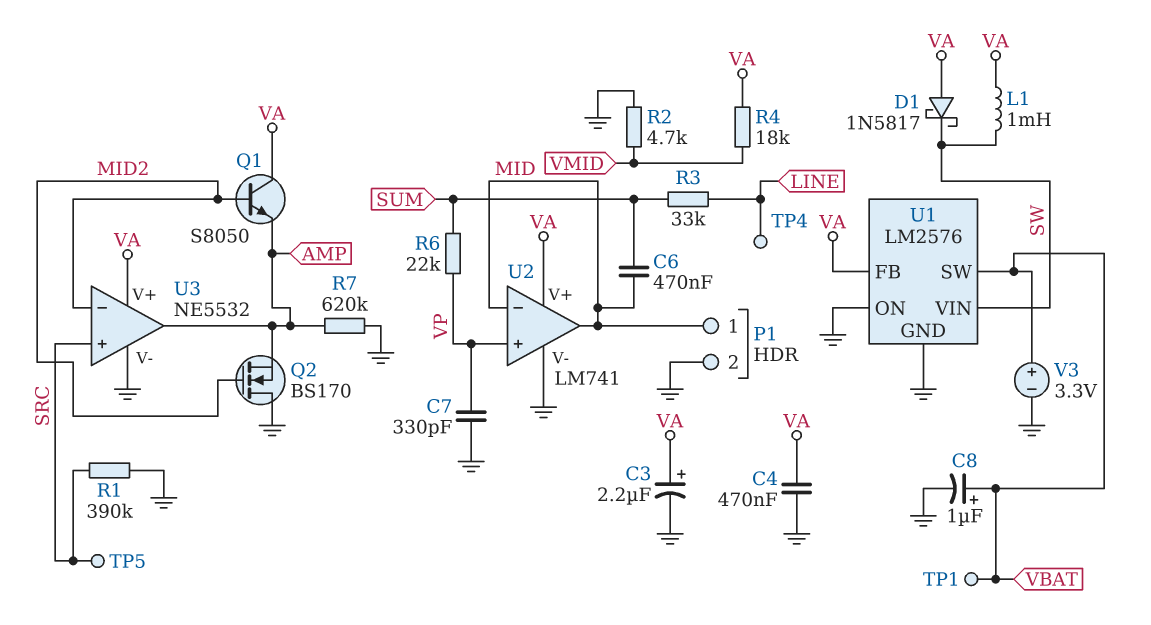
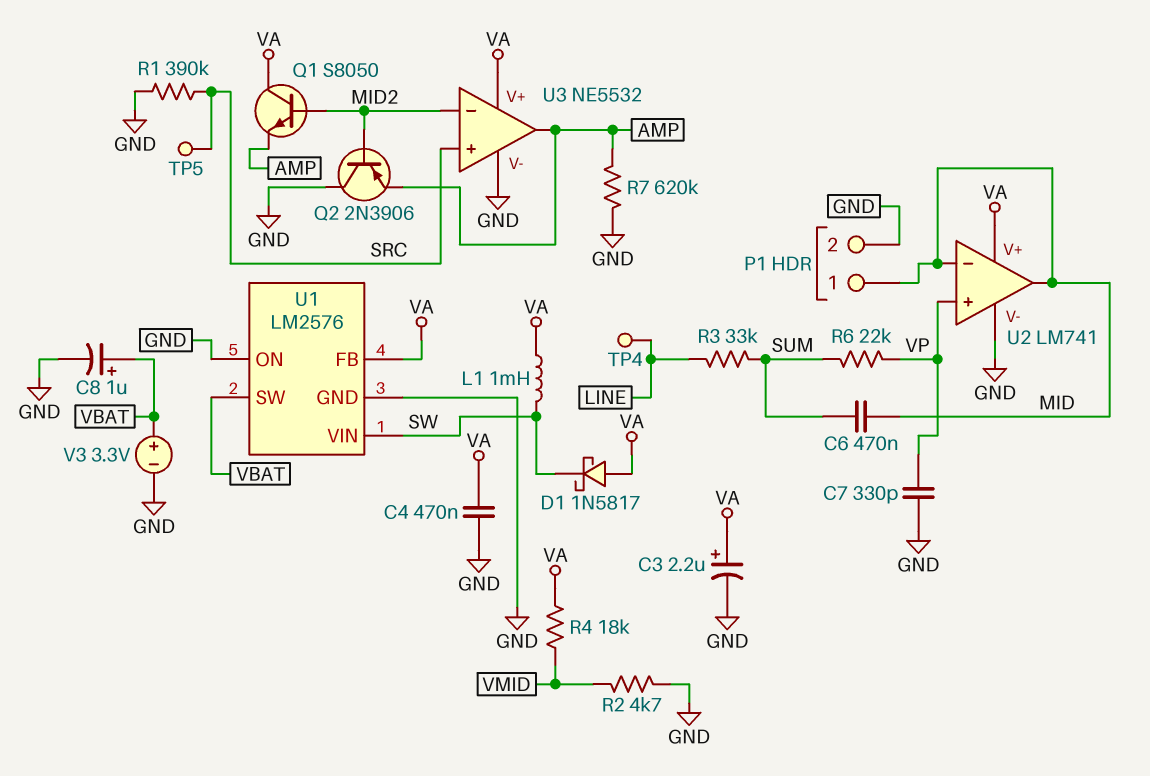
Q2: NMOS BS170 (G MID2, D GND, S AMP) -> PNP 2N3906 (B MID2, C GND, E AMP)
TP1: test point (VBAT) -> none

